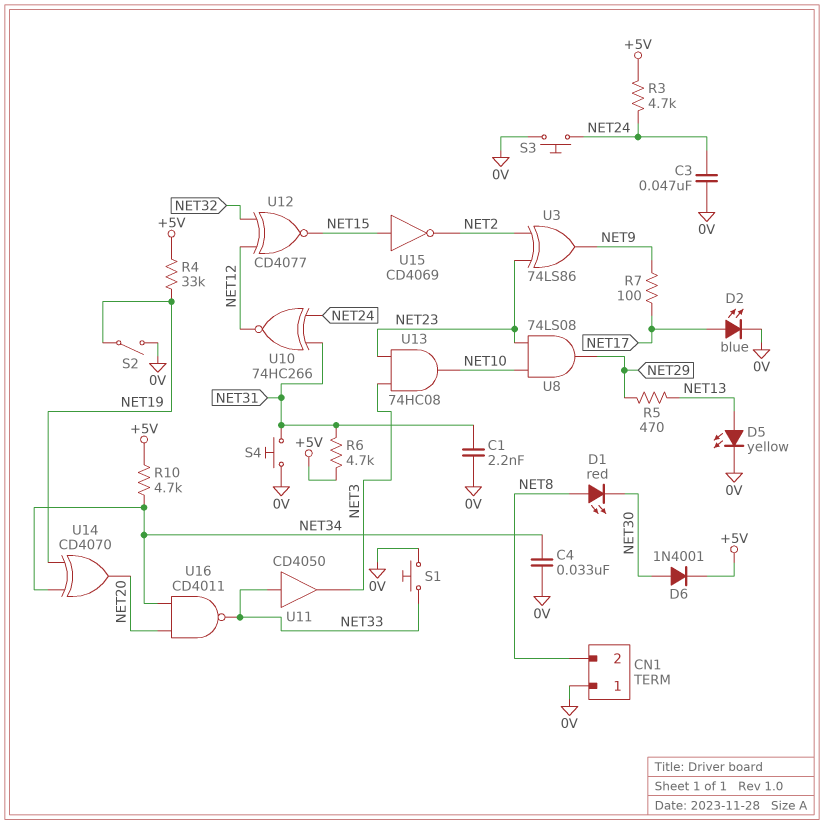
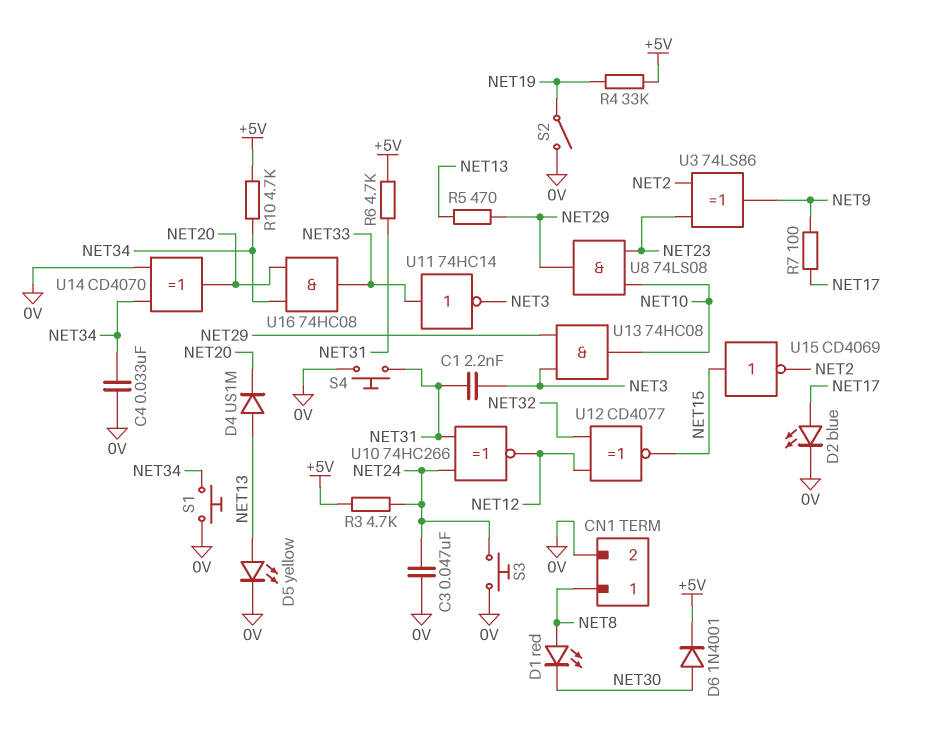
C1: 2.2nF (0V, NET31) -> 2.2nF (NET3, NET31)
CN1 pin 1: 0V -> NET8
CN1 pin 2: NET8 -> 0V
D4: none -> diode US1M (A NET13, K NET20)
S1: button (0V, NET33) -> button (0V, NET34)
U11: buffer CD4050 (in NET33, out NET3) -> NOT 74HC14 (in NET33, out NET3)
U13: AND 74HC08 (in NET3, in NET23, out NET10) -> AND 74HC08 (in NET3, in NET29, out NET10)
U14: XOR CD4070 (in NET19, in NET34, out NET20) -> XOR CD4070 (in 0V, in NET34, out NET20)
U16: NAND CD4011 (in NET20, in NET34, out NET33) -> AND 74HC08 (in NET20, in NET34, out NET33)

